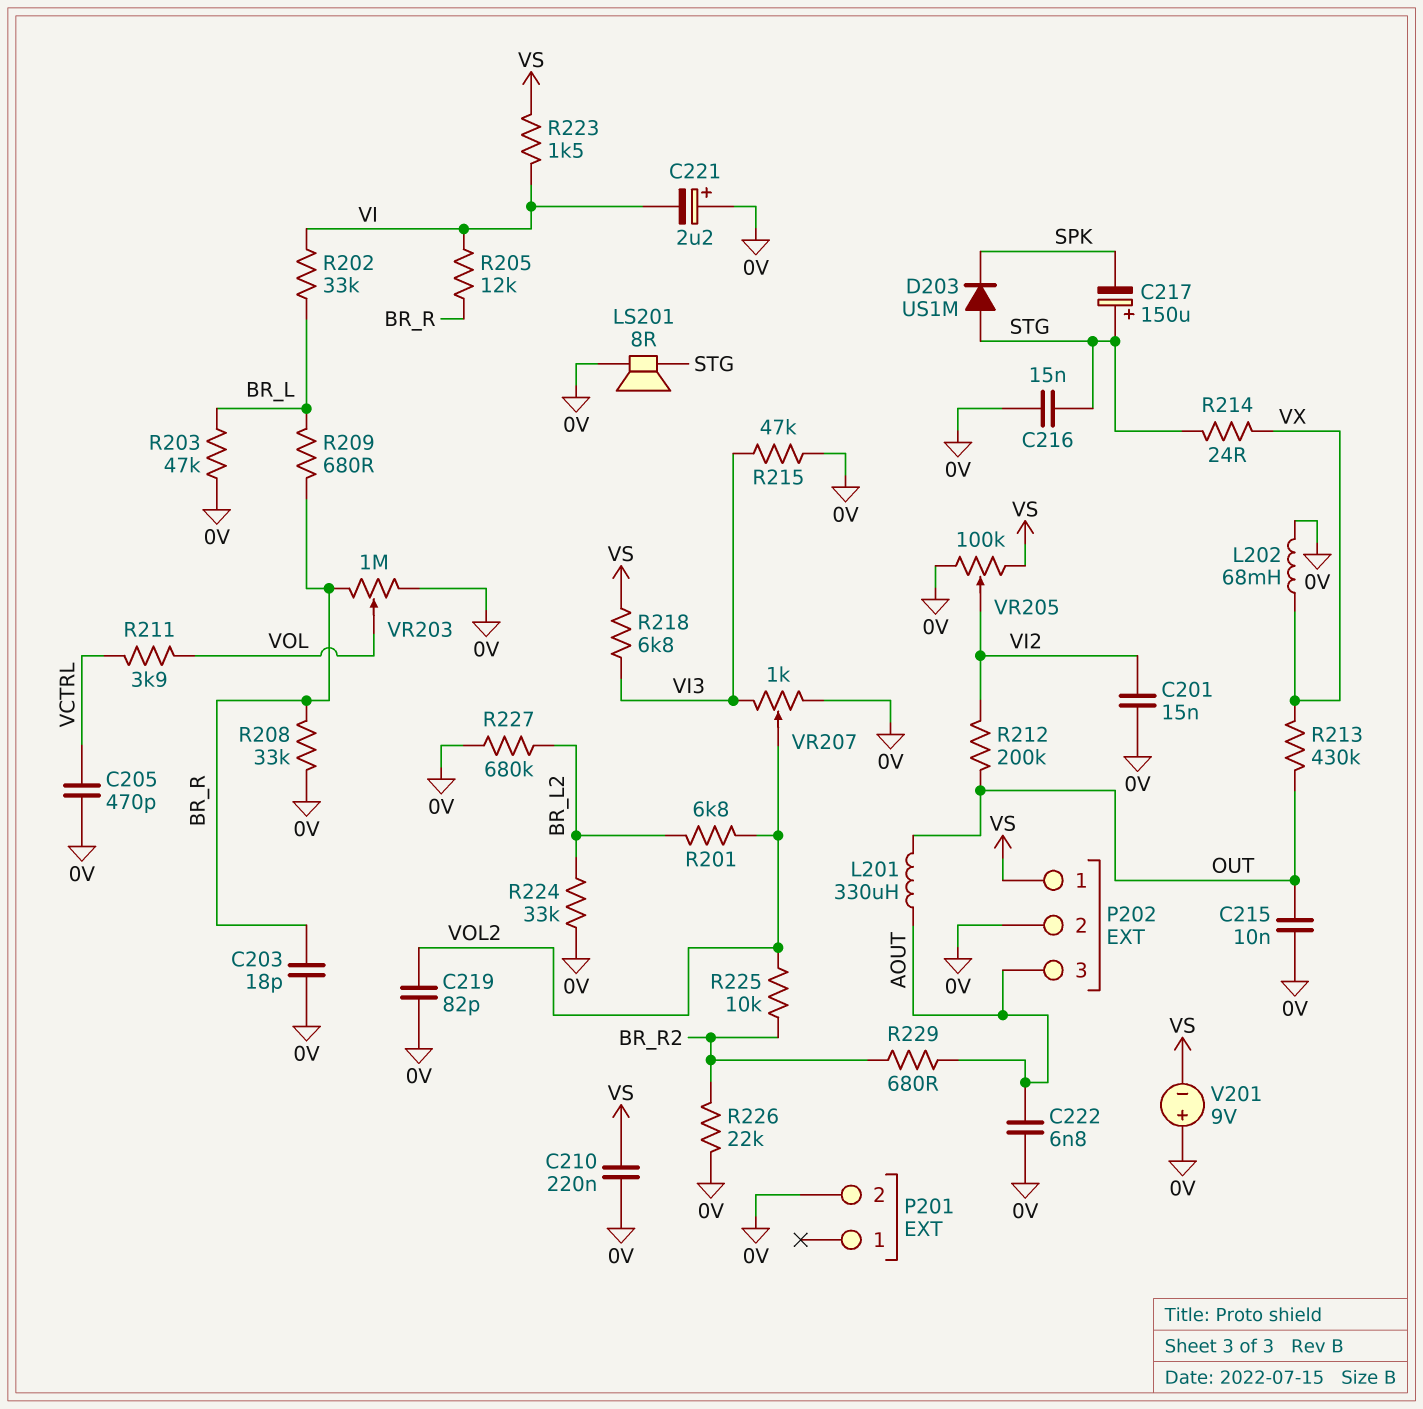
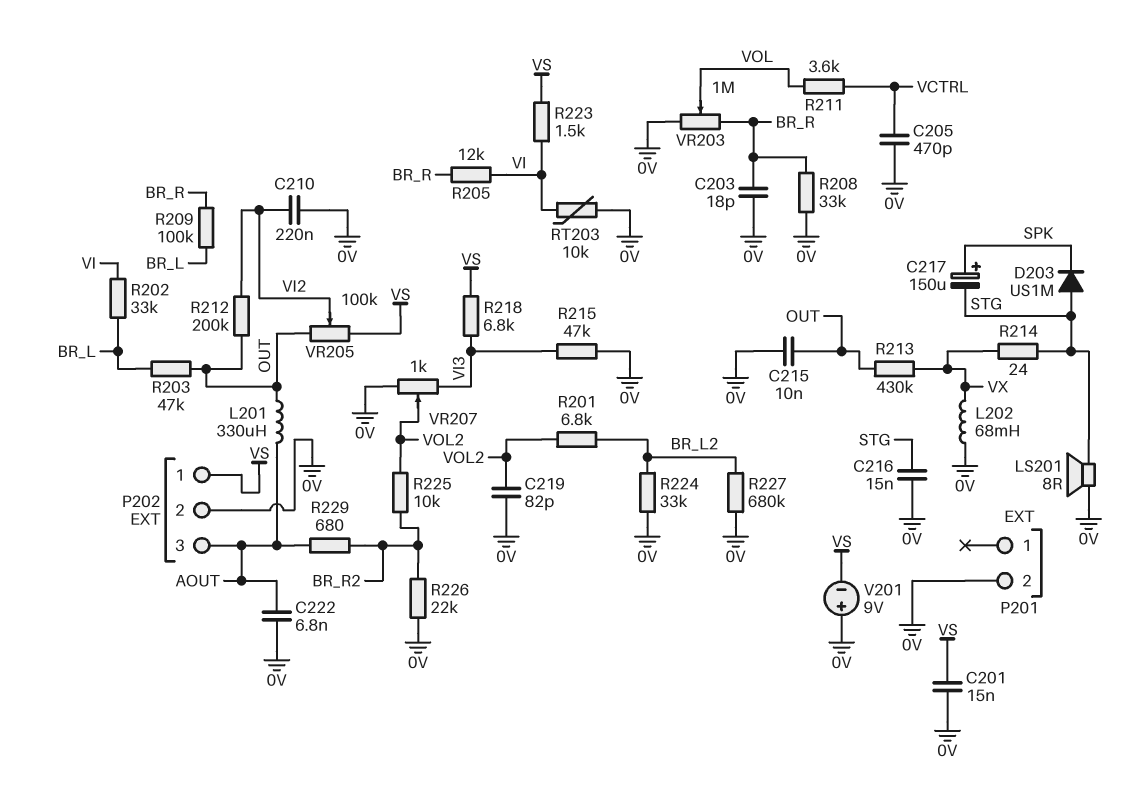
C201: 15nF (0V, VI2) -> 15nF (0V, VS)
C210: 220nF (0V, VS) -> 220nF (0V, VI2)
C217: 150uF (plus STG, minus SPK) -> 150uF (plus SPK, minus STG)
C221: 2.2uF (plus 0V, minus VI) -> none
R203: 47k (0V, BR_L) -> 47k (BR_L, OUT)
R209: 680 (BR_L, BR_R) -> 100k (BR_L, BR_R)
R211: 3.9k (VCTRL, VOL) -> 3.6k (VCTRL, VOL)
RT203: none -> 10k (0V, VI)
VR205: 100k (0V, VS, wiper VI2) -> 100k (OUT, VS, wiper VI2)

